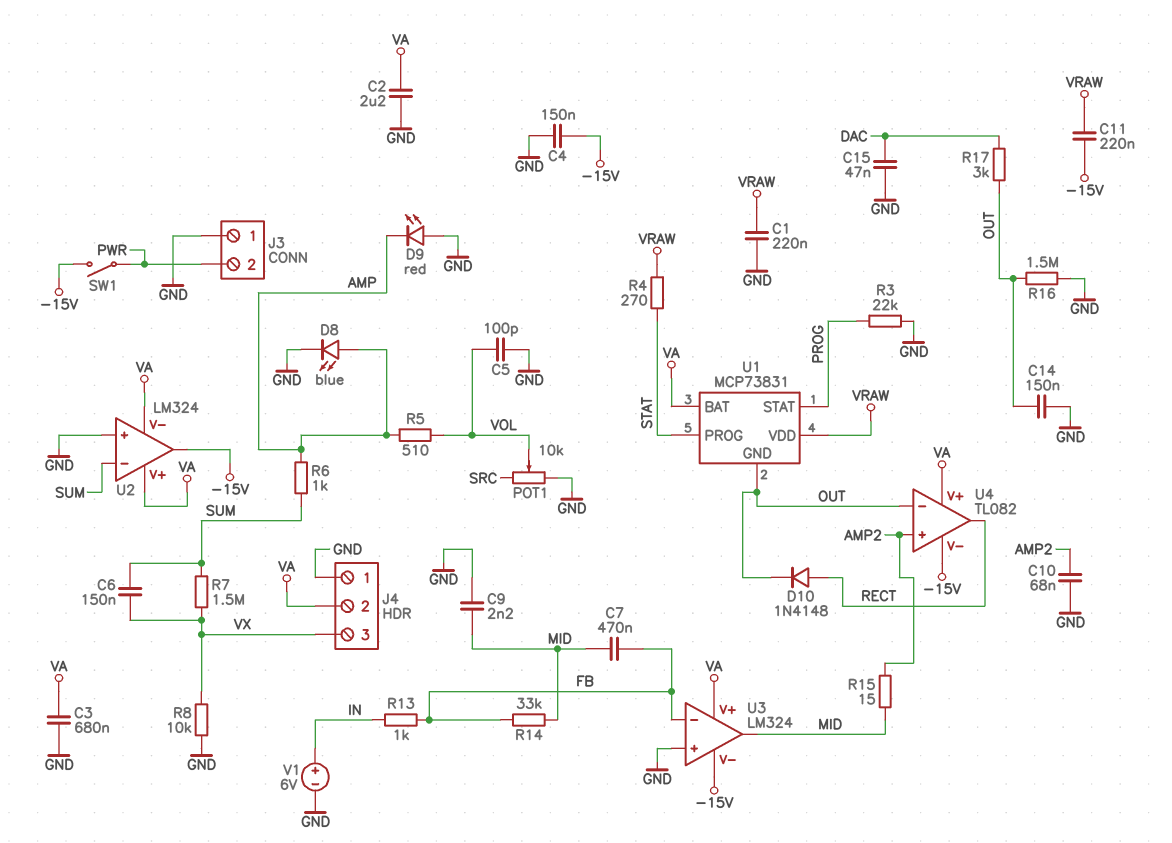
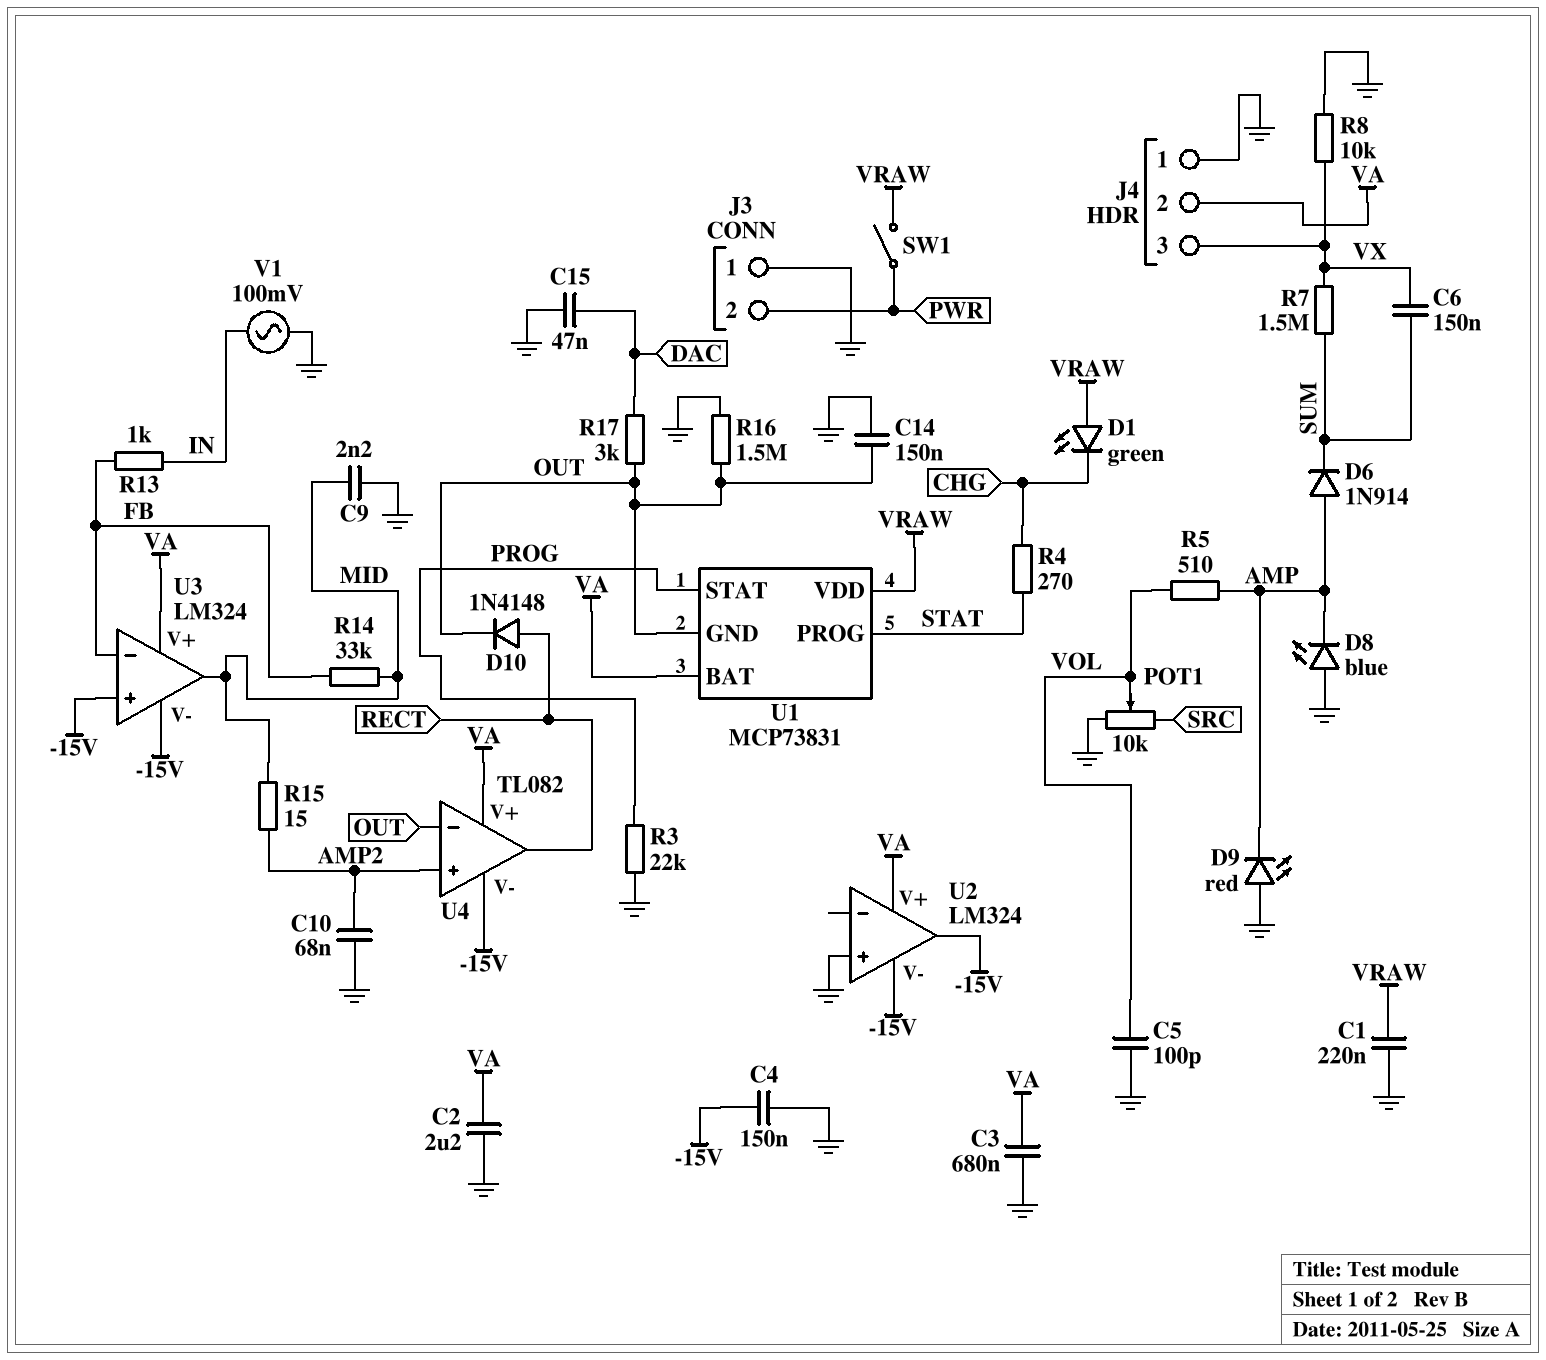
C7: 470nF (FB, MID) -> none
C11: 220nF (-15V, VRAW) -> none
D1: none -> LED green (A VRAW, K CHG)
D6: none -> diode 1N914 (A AMP, K SUM)
D8: LED blue (A AMP, K GND) -> LED blue (A GND, K AMP)
R4: 270 (STAT, VRAW) -> 270 (CHG, STAT)
R6: 1k (AMP, SUM) -> none
SW1: switch (-15V, PWR) -> switch (PWR, VRAW)
U2 pin V-: VA -> -15V
U2 pin in-: SUM -> none
U3 pin in+: GND -> -15V
V1: 6V (plus IN, minus GND) -> AC 100mV (GND, IN)

